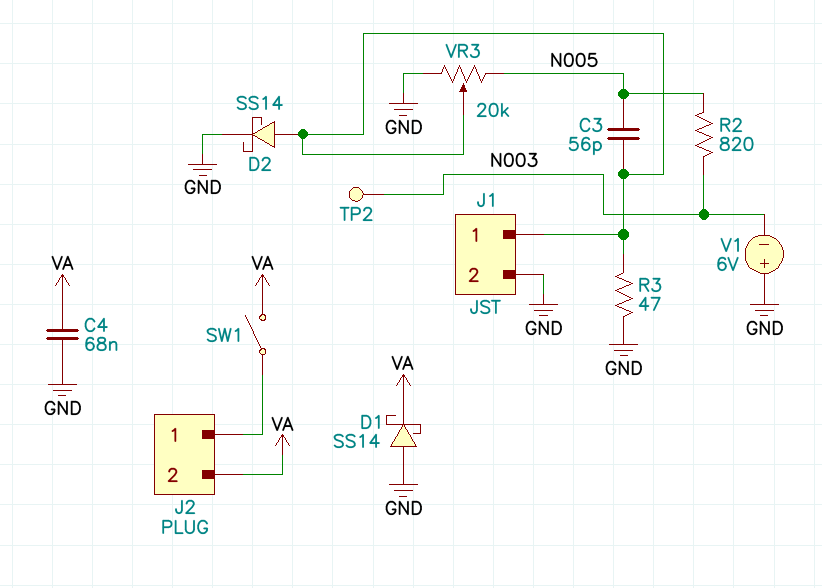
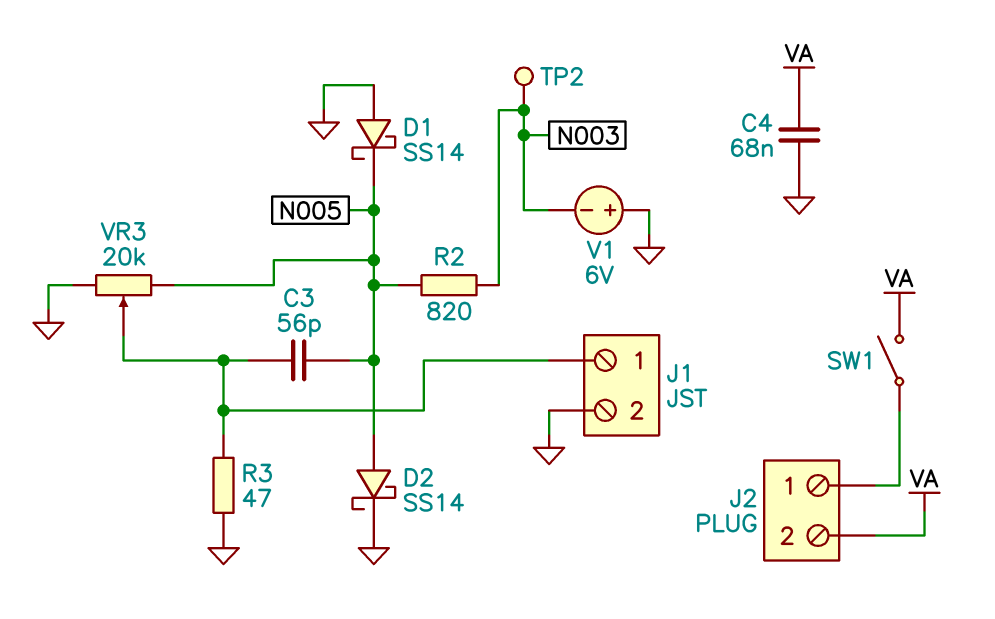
D1: schottky SS14 (A GND, K VA) -> schottky SS14 (A GND, K N005)
D2: schottky SS14 (A J1/1, K GND) -> schottky SS14 (A N005, K GND)

